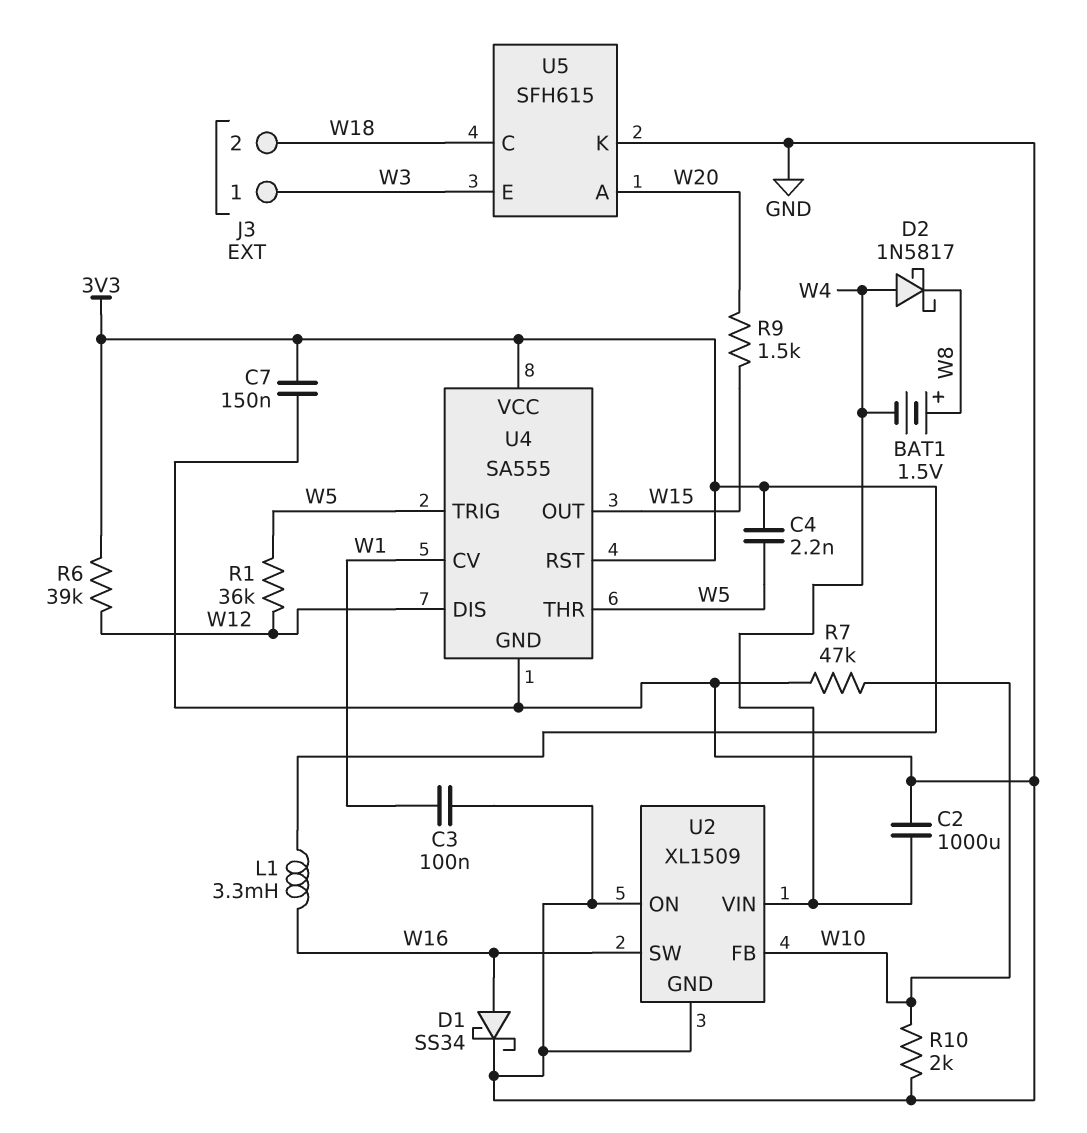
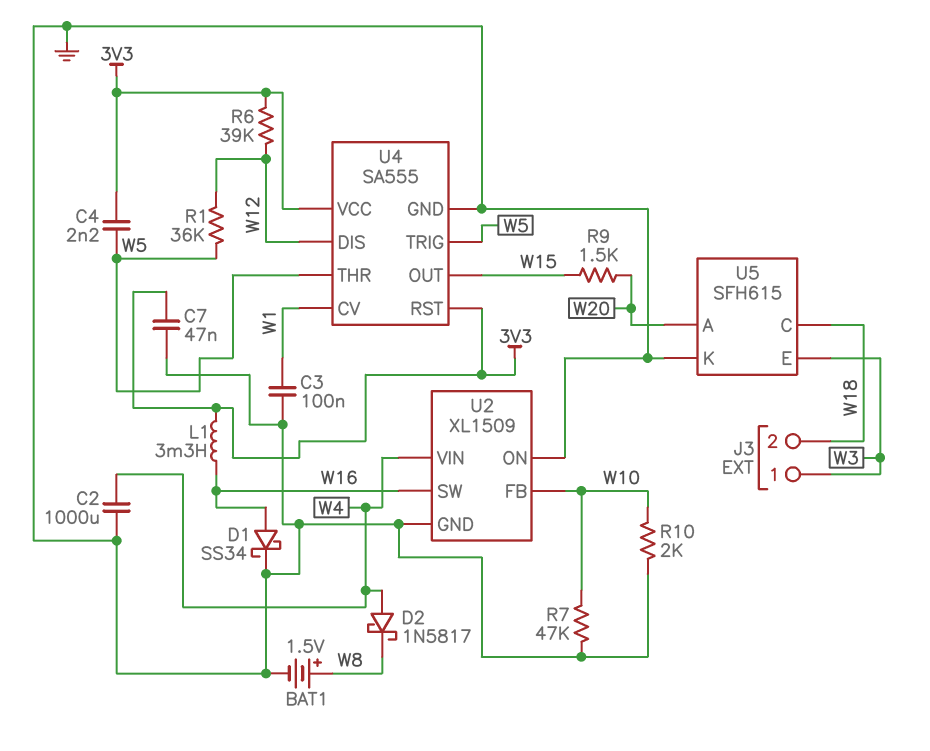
BAT1: 1.5V (plus W8, minus W4) -> 1.5V (plus W8, minus GND)
C7: 150nF (3V3, GND) -> 47nF (3V3, GND)

